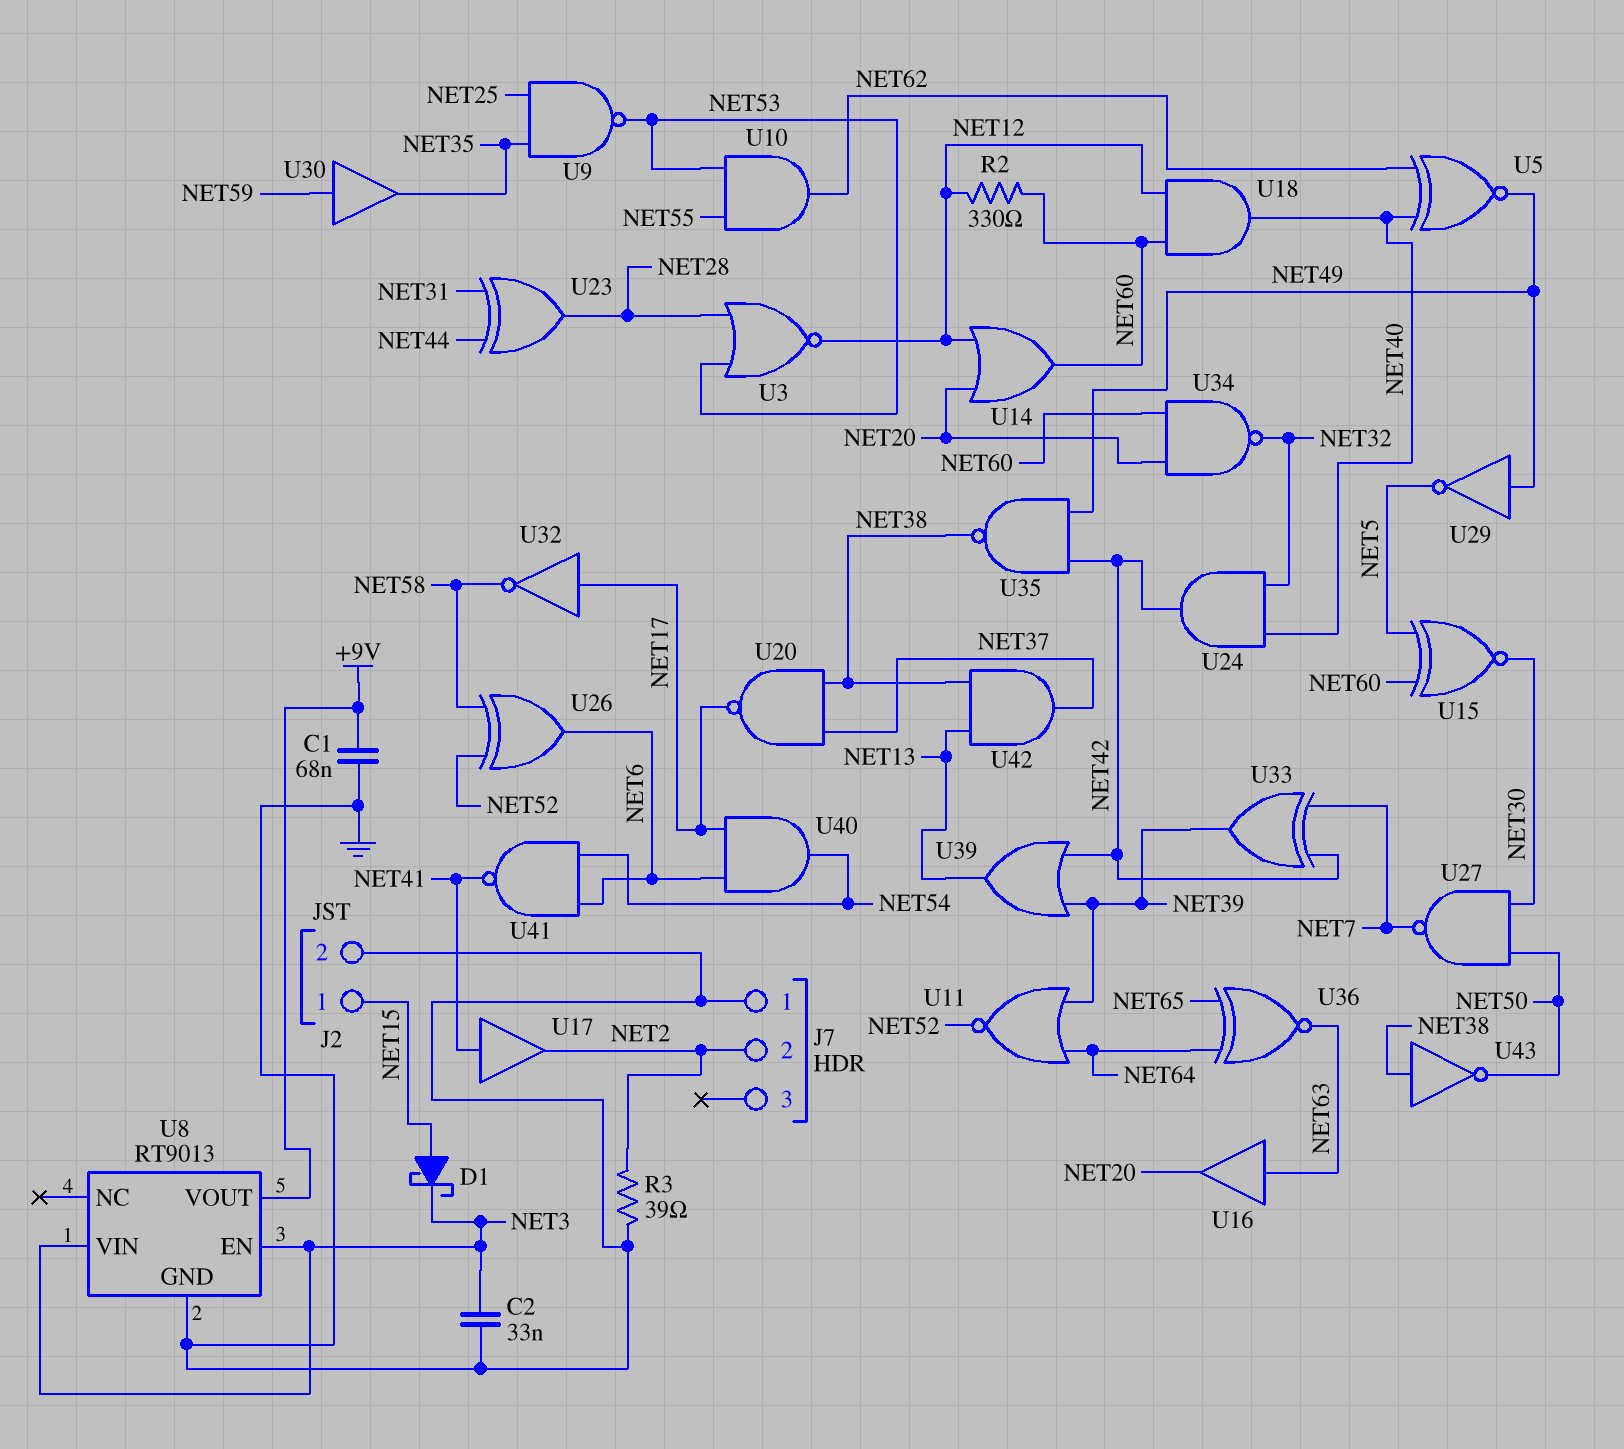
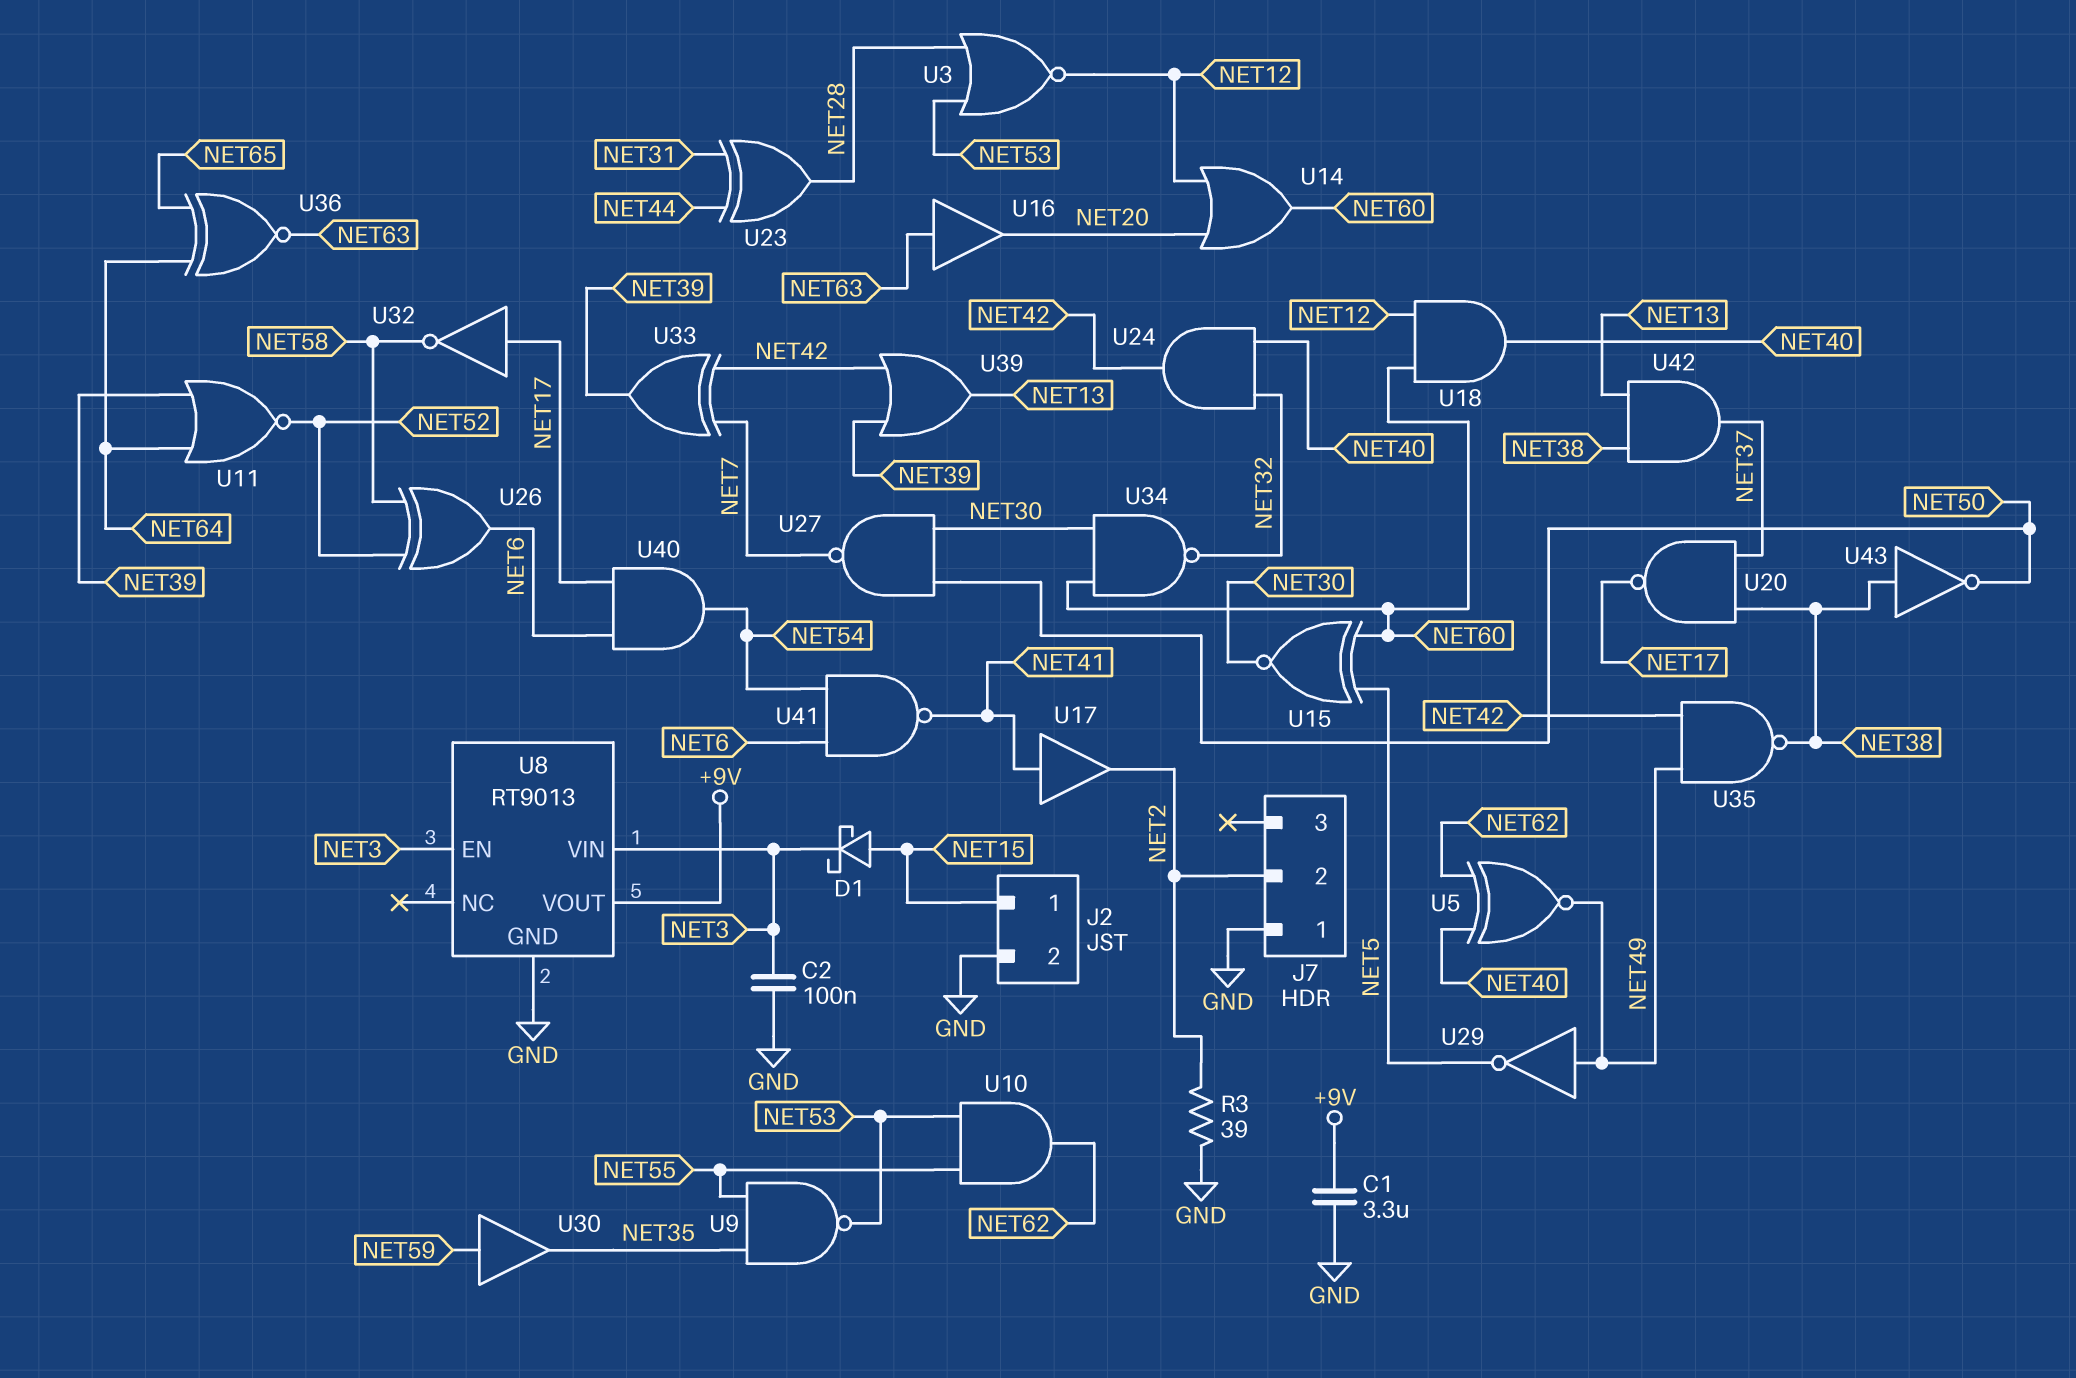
C1: 68nF (+9V, GND) -> 3.3uF (+9V, GND)
C2: 33nF (GND, NET3) -> 100nF (GND, NET3)
R2: 330 (NET12, NET60) -> none
U9: NAND (in NET25, in NET35, out NET53) -> NAND (in NET35, in NET55, out NET53)
U34: NAND (in NET20, in NET60, out NET32) -> NAND (in NET30, in NET60, out NET32)

